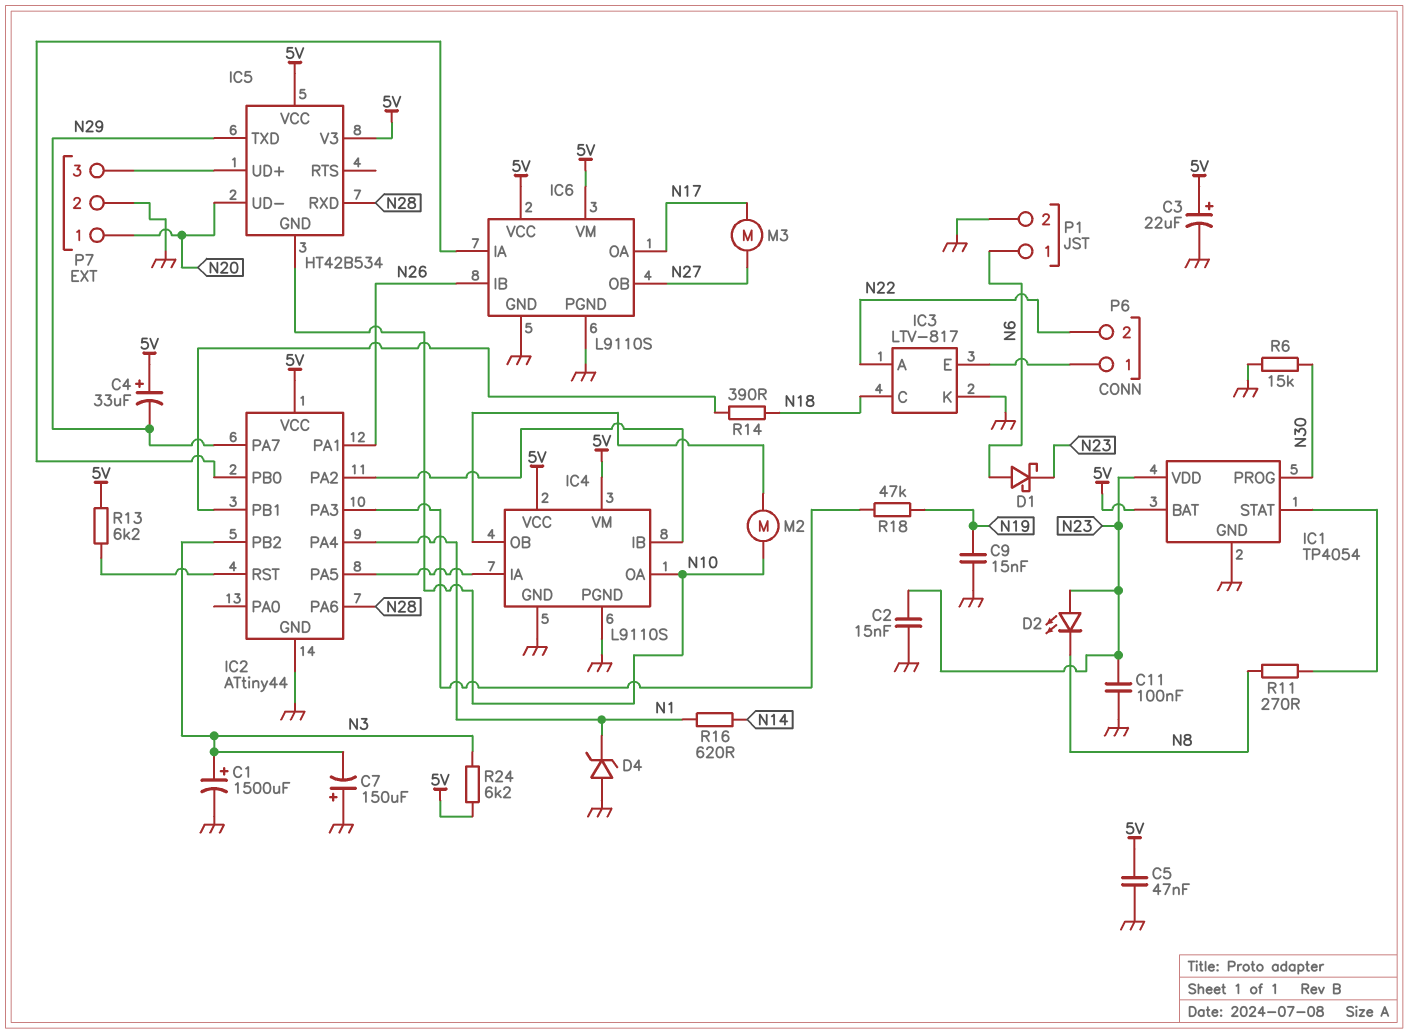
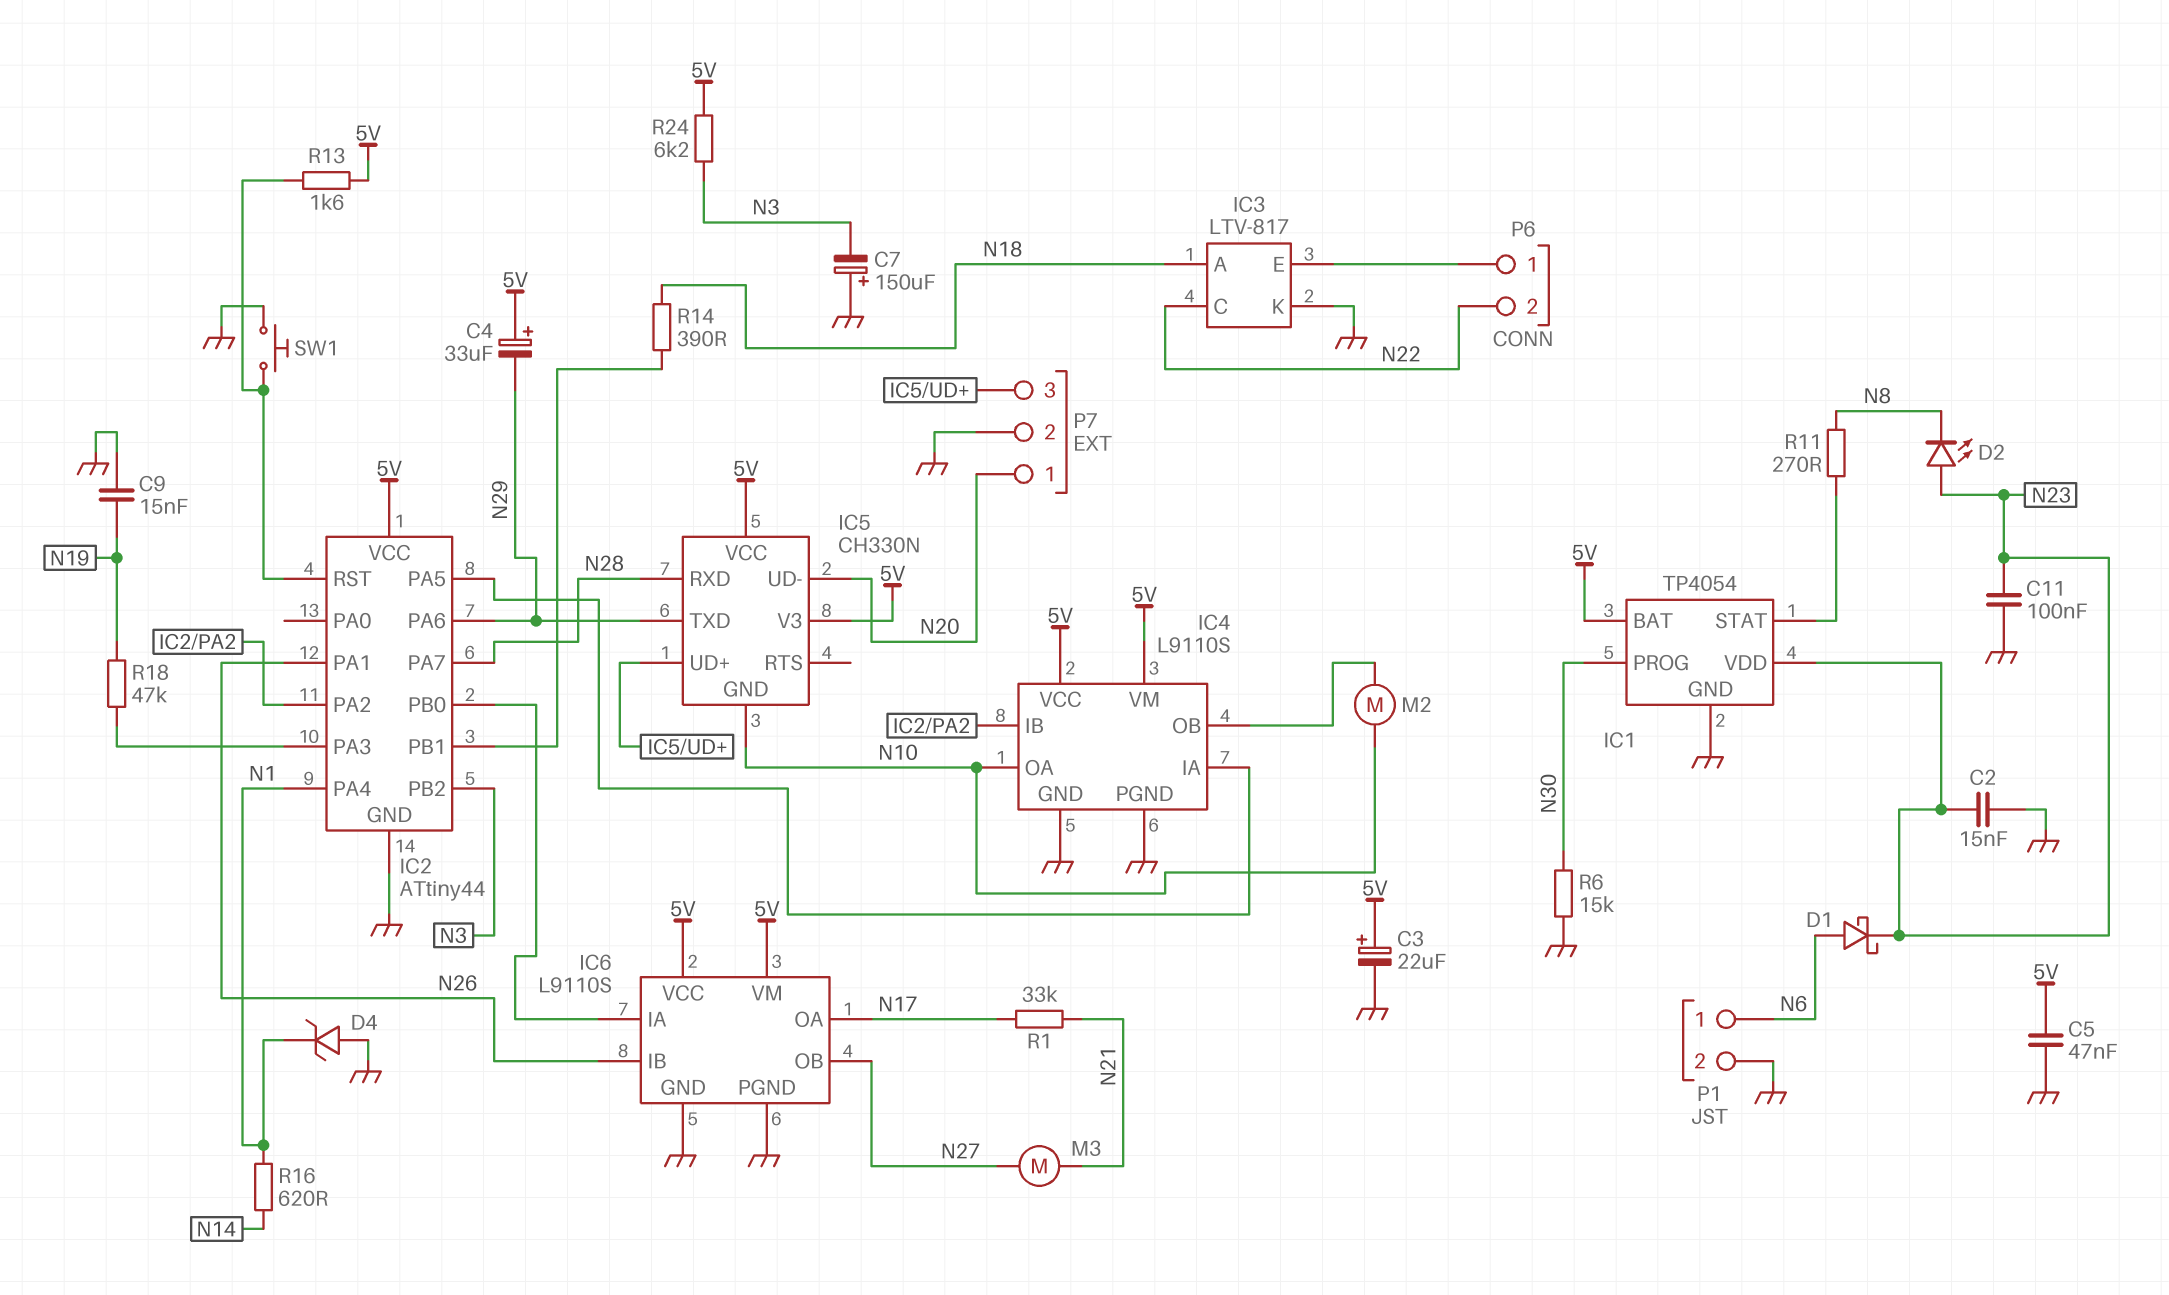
C1: 1500uF (plus N3, minus GND) -> none
IC2 pin PA6: N28 -> N29
IC2 pin PA7: N29 -> N28
IC3 pin A: N22 -> N18
IC3 pin C: N18 -> N22
IC5: HT42B534 -> CH330N
M3: motor (N17, N27) -> motor (N21, N27)
R1: none -> 33k (N17, N21)
R13: 6.2k (5V, IC2/RST) -> 1.6k (5V, IC2/RST)
SW1: none -> button (GND, IC2/RST)

